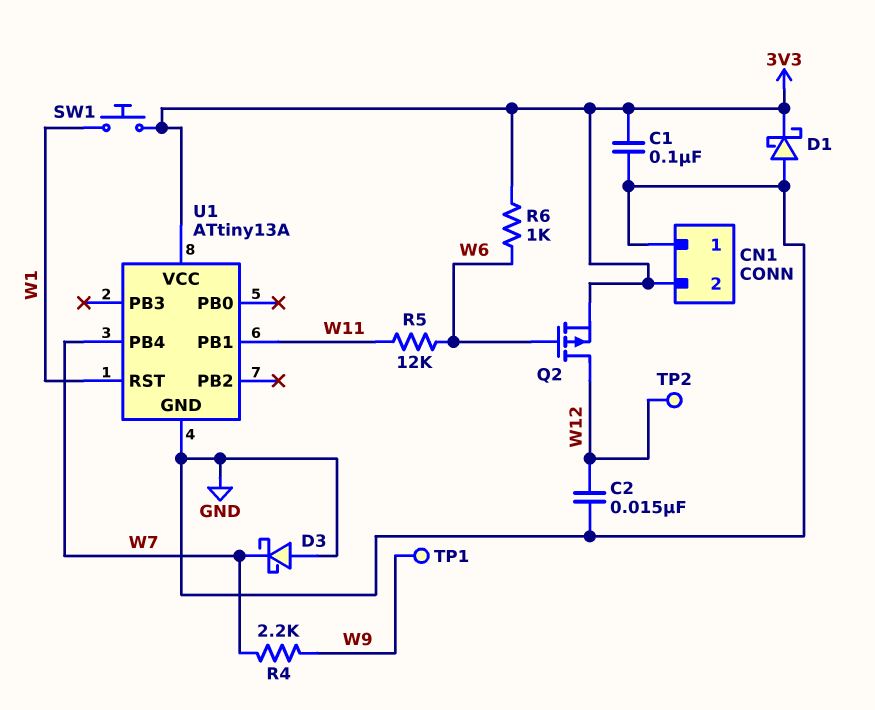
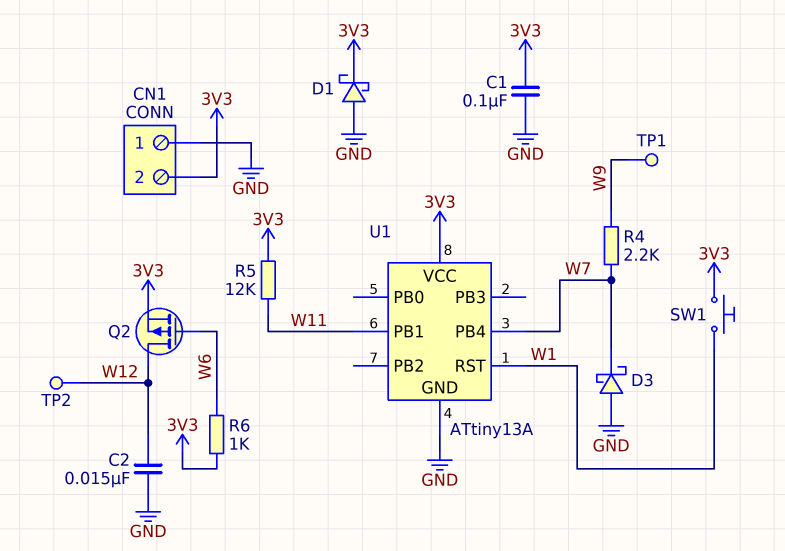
R5: 12k (W6, W11) -> 12k (3V3, W11)

